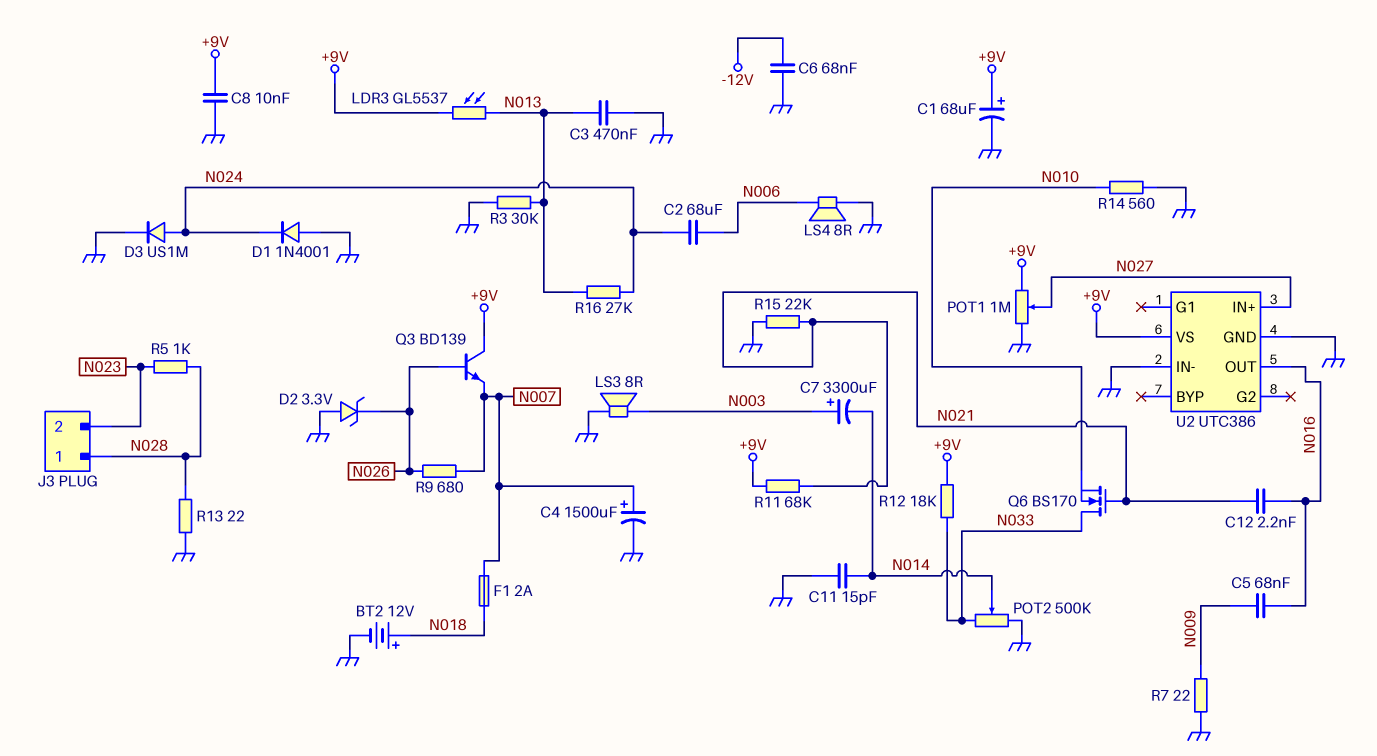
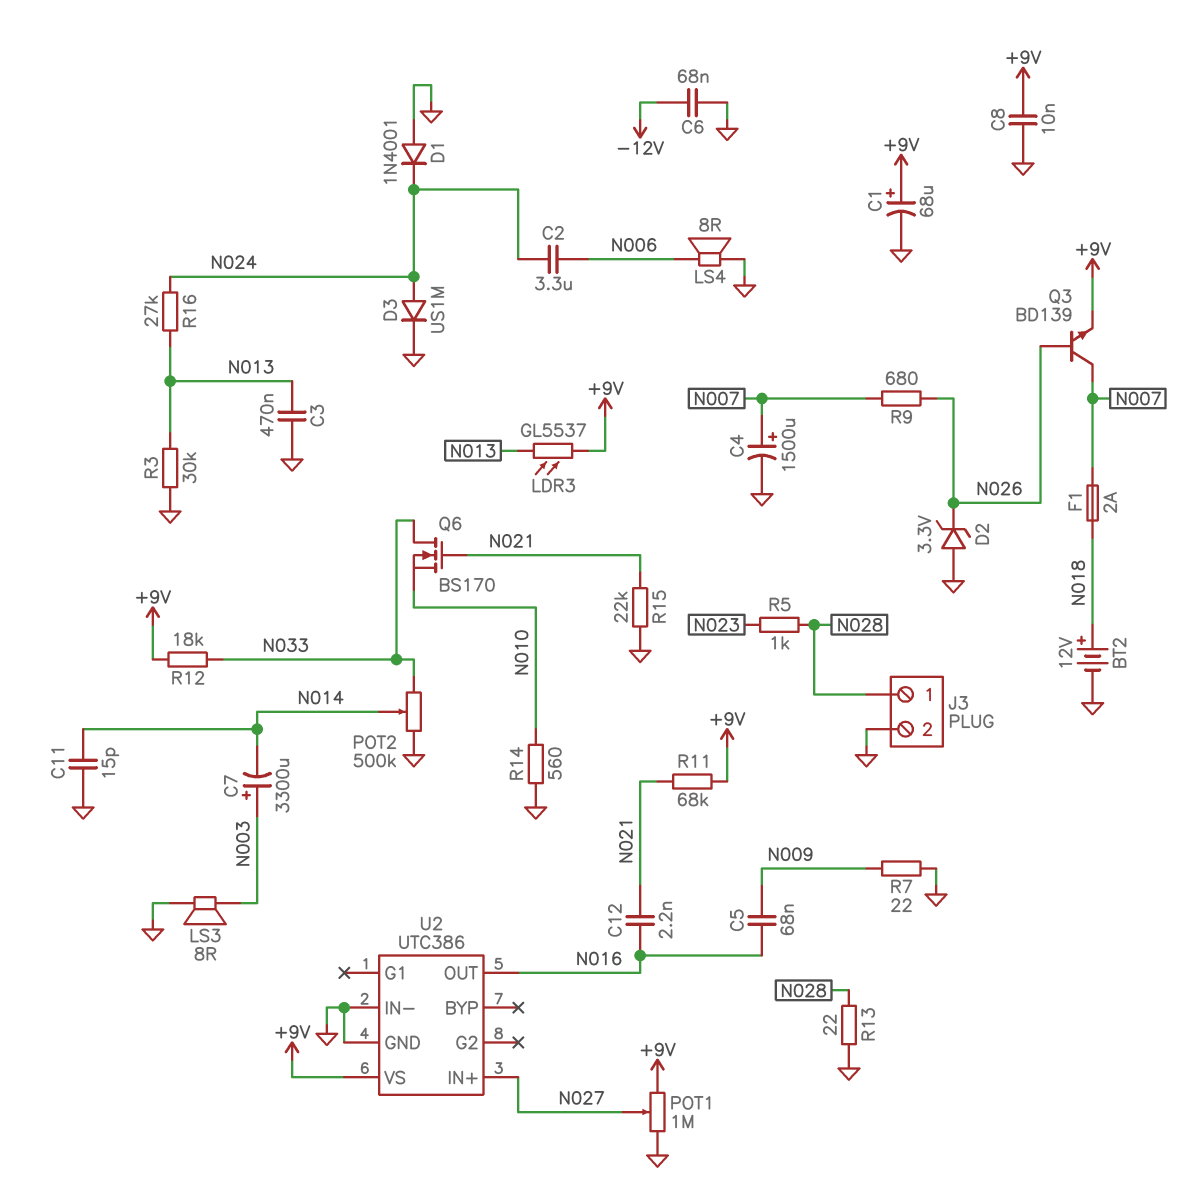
C2: 68uF (N006, N024) -> 3.3uF (N006, N024)
J3 pin 2: N023 -> GND
Q3: NPN BD139 (B N026, C +9V, E N007) -> NPN BD139 (B N026, C N007, E +9V)

